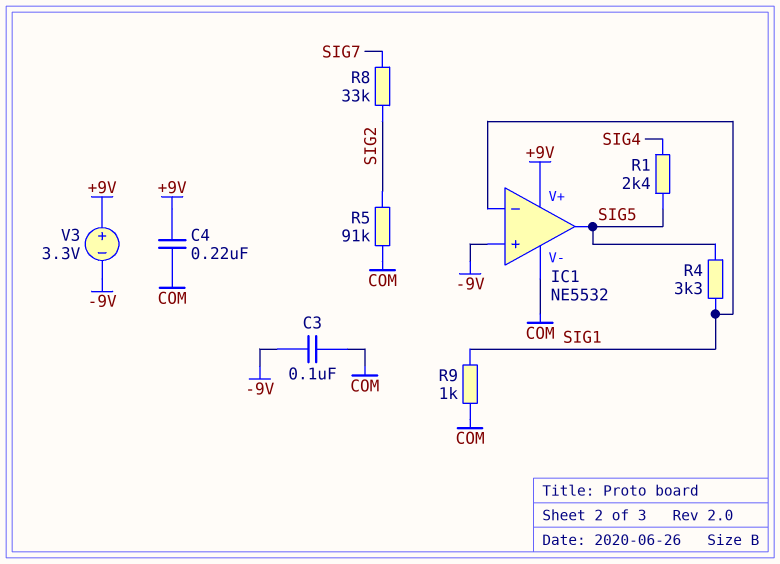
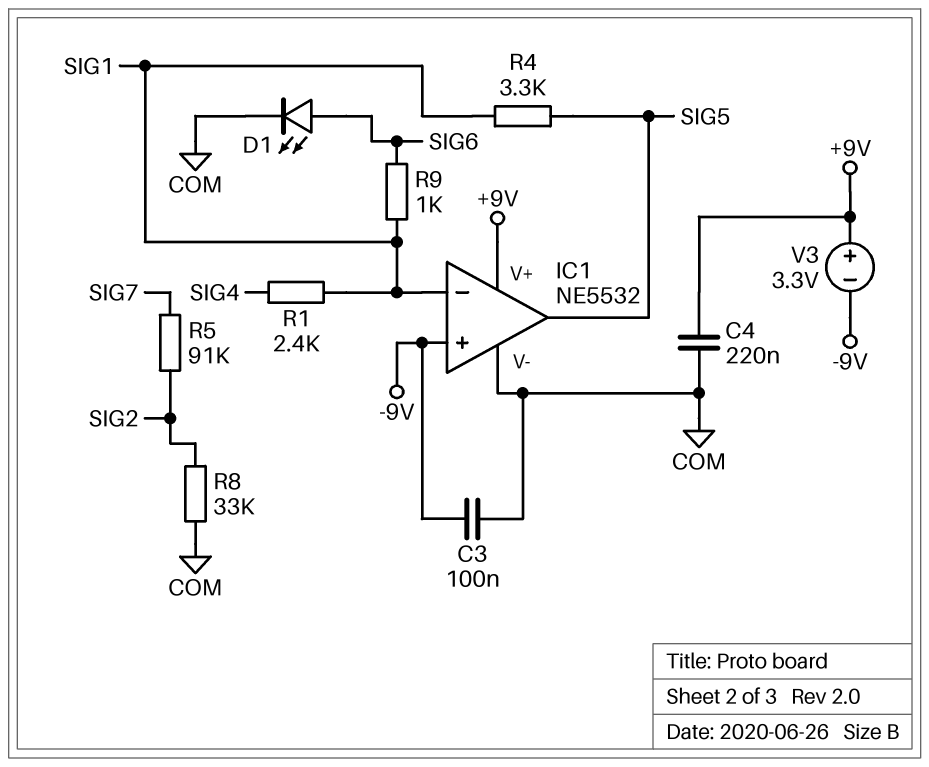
D1: none -> LED (A SIG6, K COM)
R1: 2.4k (SIG4, SIG5) -> 2.4k (SIG1, SIG4)
R5: 91k (COM, SIG2) -> 91k (SIG2, SIG7)
R8: 33k (SIG2, SIG7) -> 33k (COM, SIG2)
R9: 1k (COM, SIG1) -> 1k (SIG1, SIG6)

